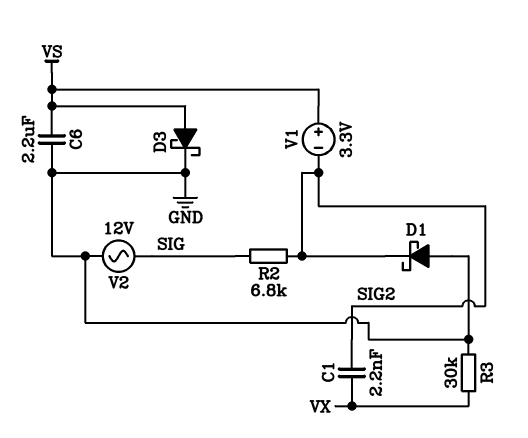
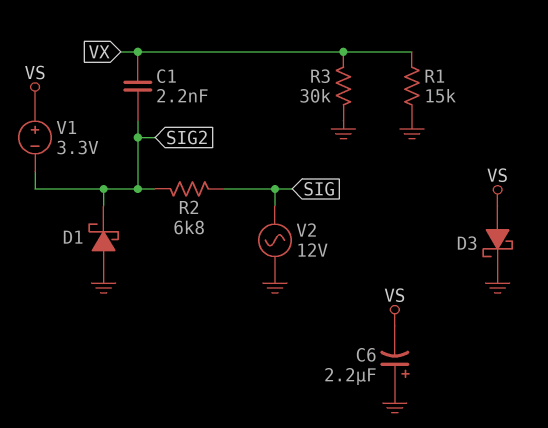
C6: 2.2uF (GND, VS) -> 2.2uF (plus GND, minus VS)
R1: none -> 15k (GND, VX)

